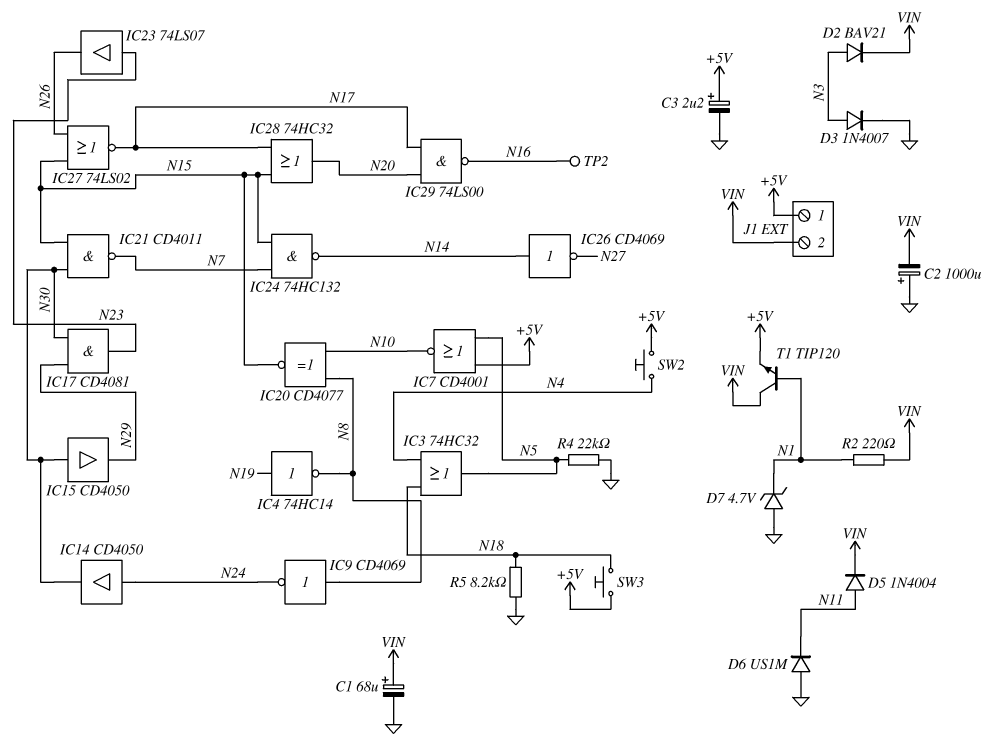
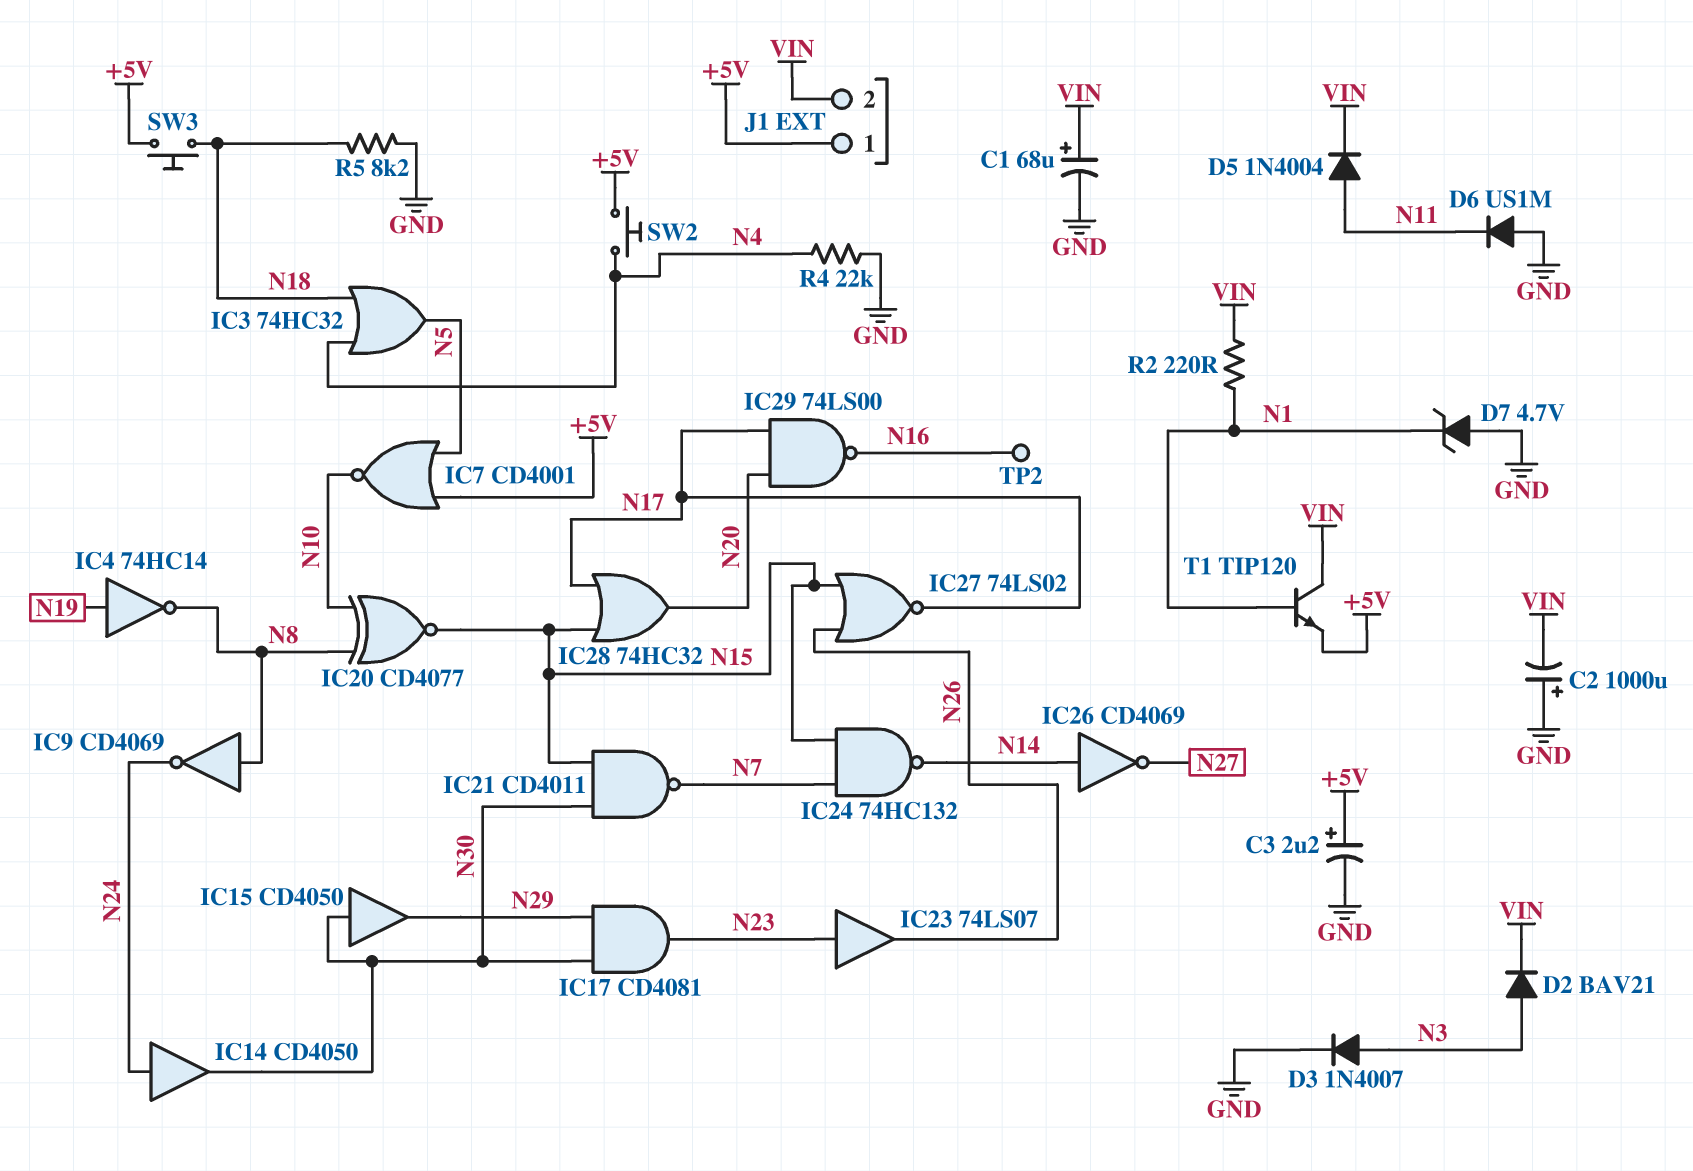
R4: 22k (GND, N5) -> 22k (GND, N4)

